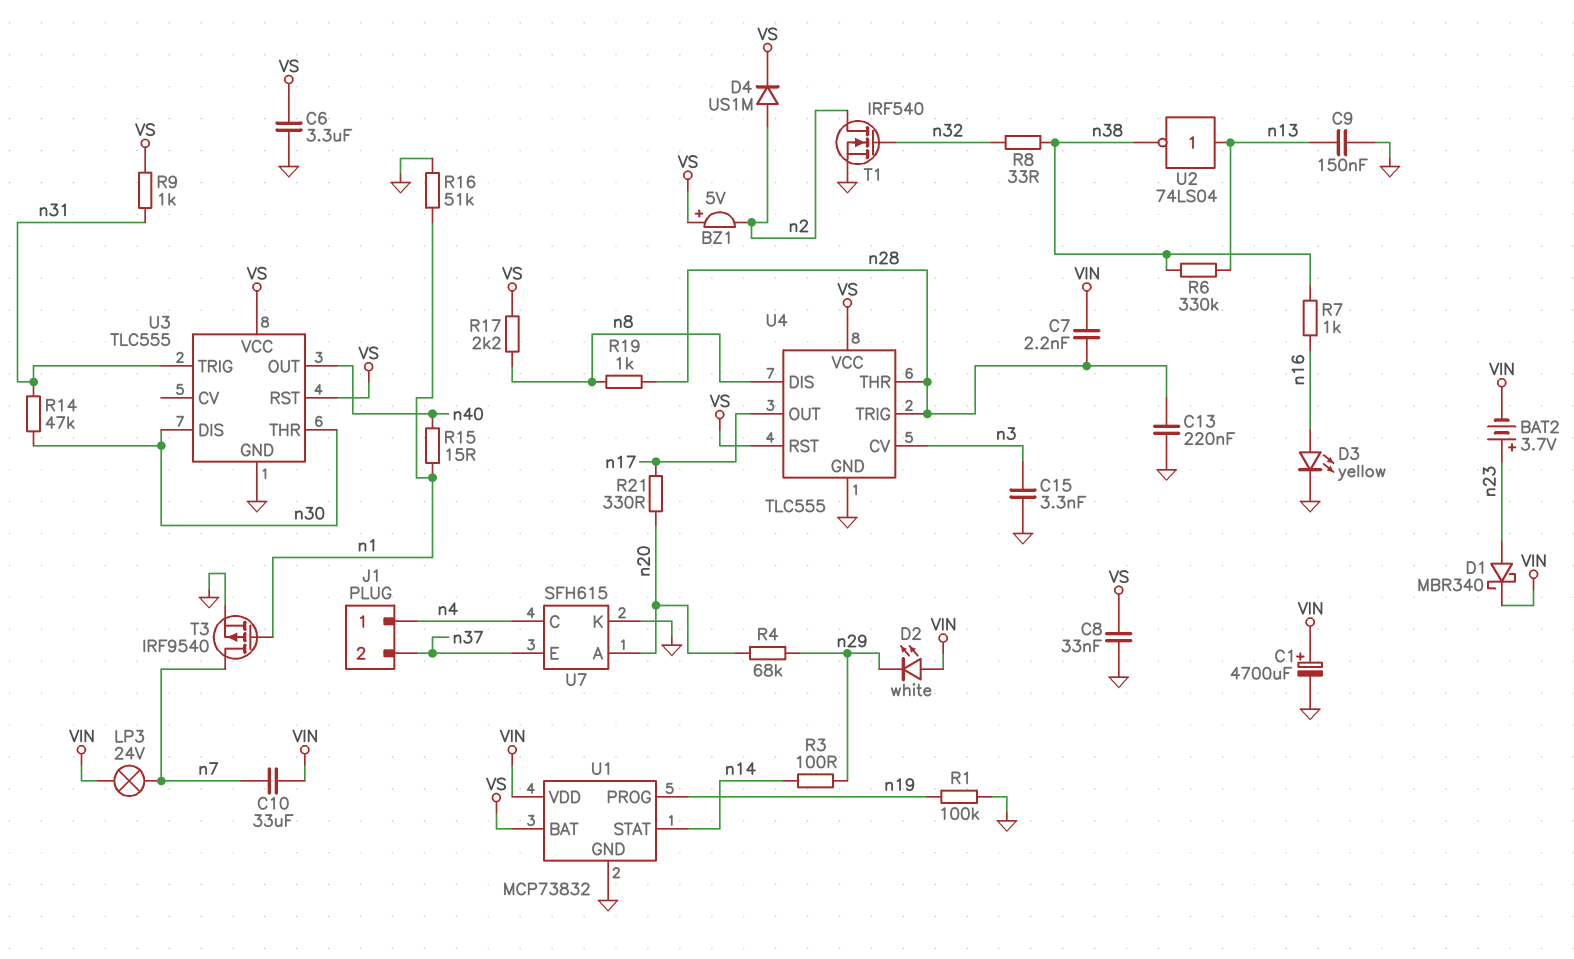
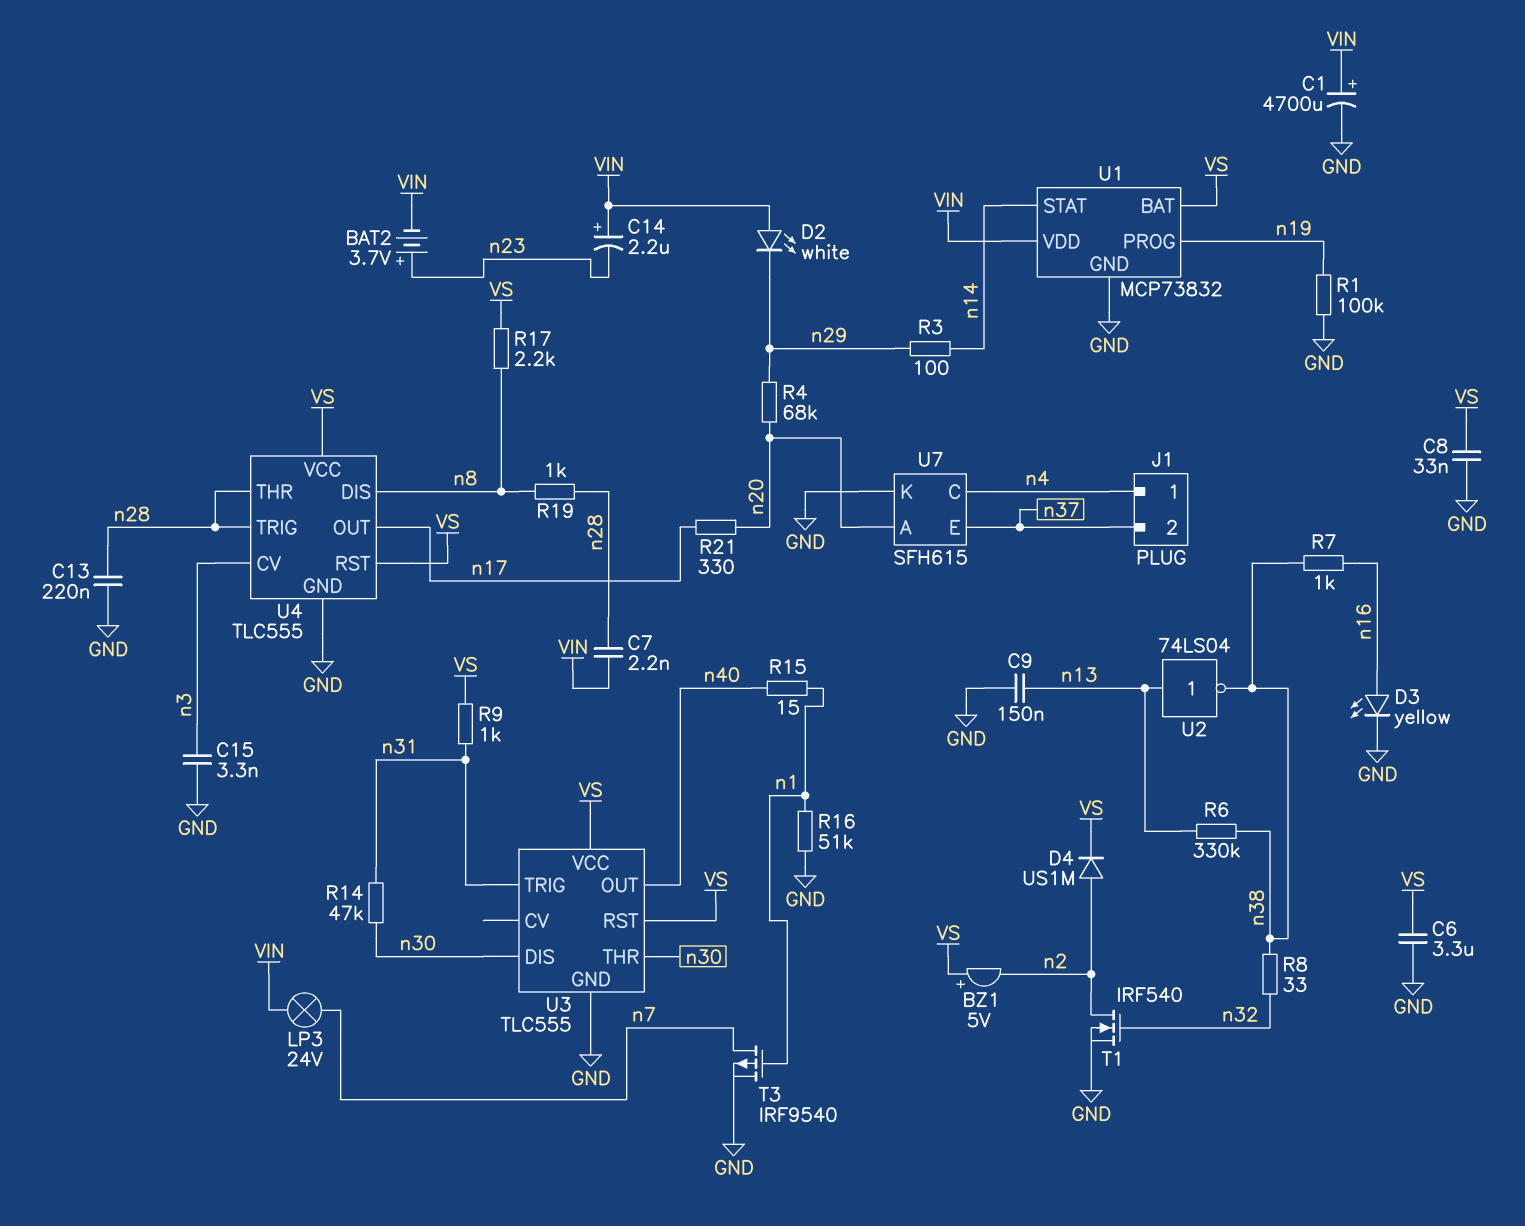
C10: 33uF (VIN, n7) -> none
C14: none -> 2.2uF (plus VIN, minus n23)
D1: schottky MBR340 (A n23, K VIN) -> none

